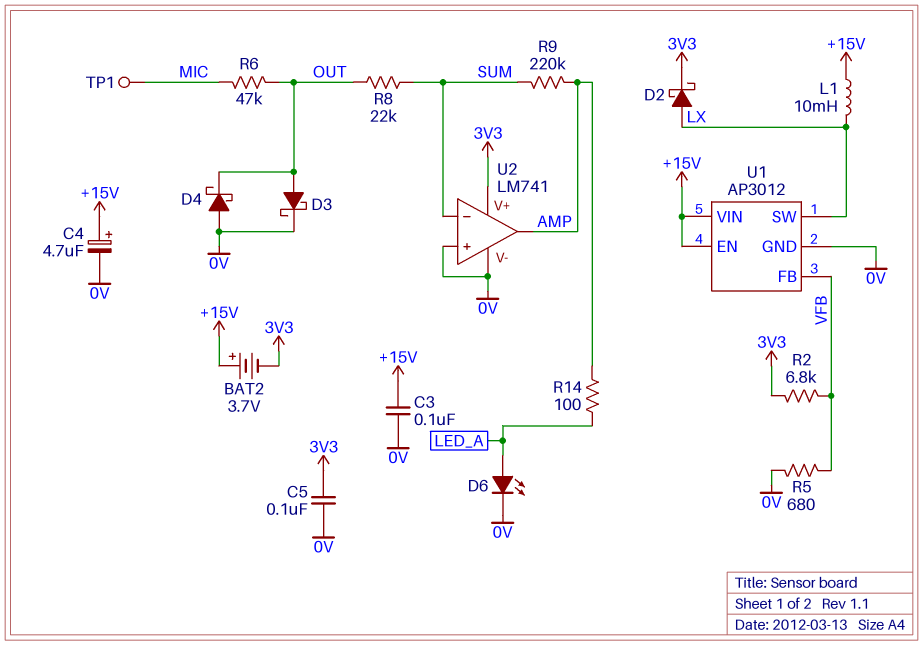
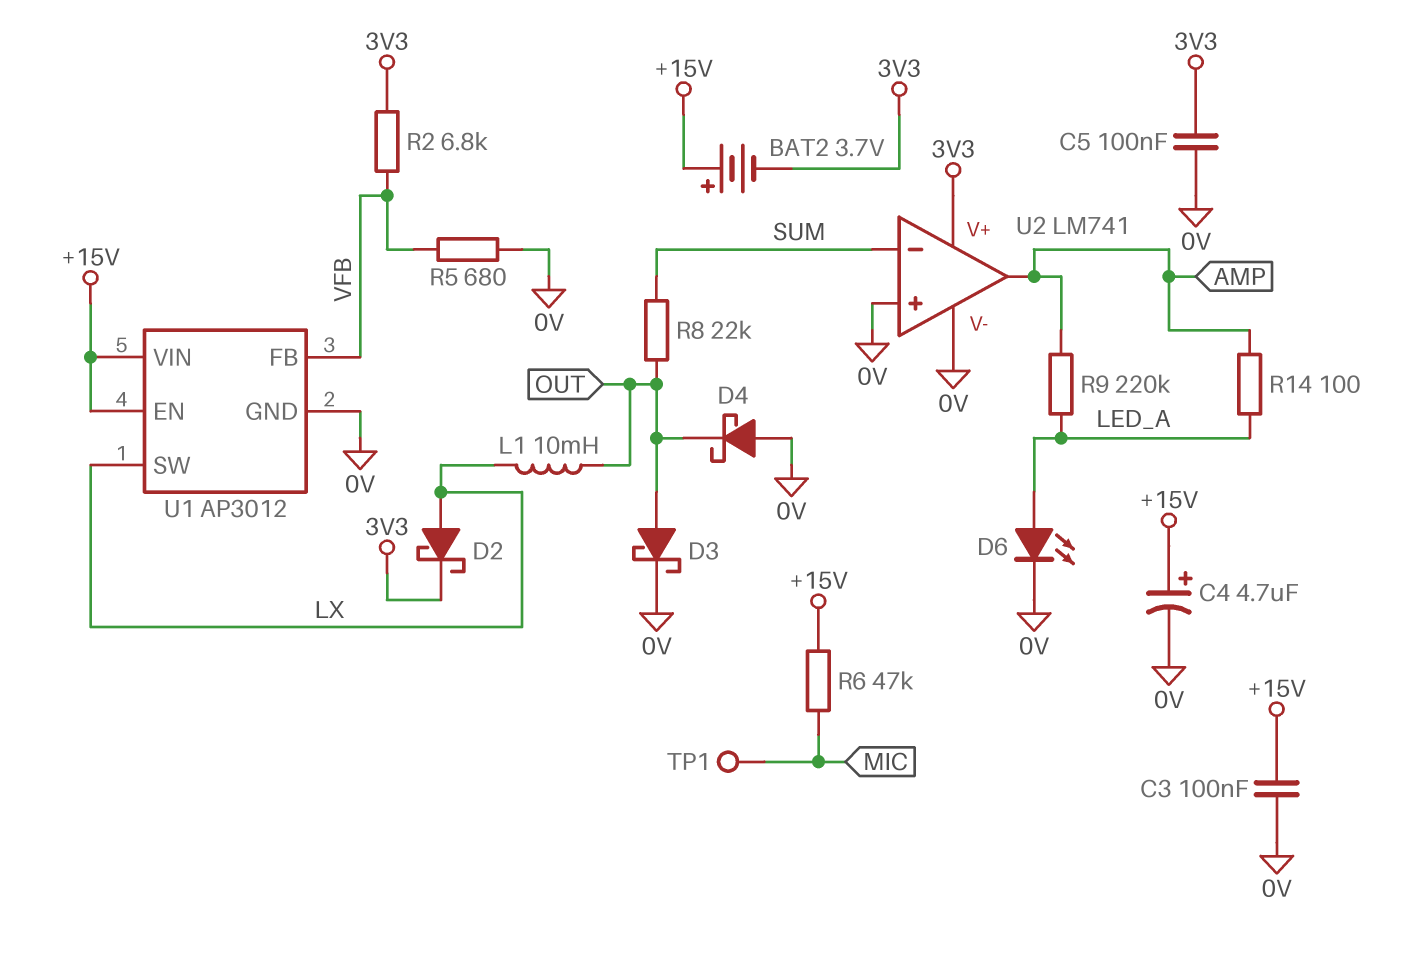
L1: 10mH (+15V, LX) -> 10mH (LX, OUT)
R6: 47k (MIC, OUT) -> 47k (+15V, MIC)
R9: 220k (AMP, SUM) -> 220k (AMP, LED_A)

